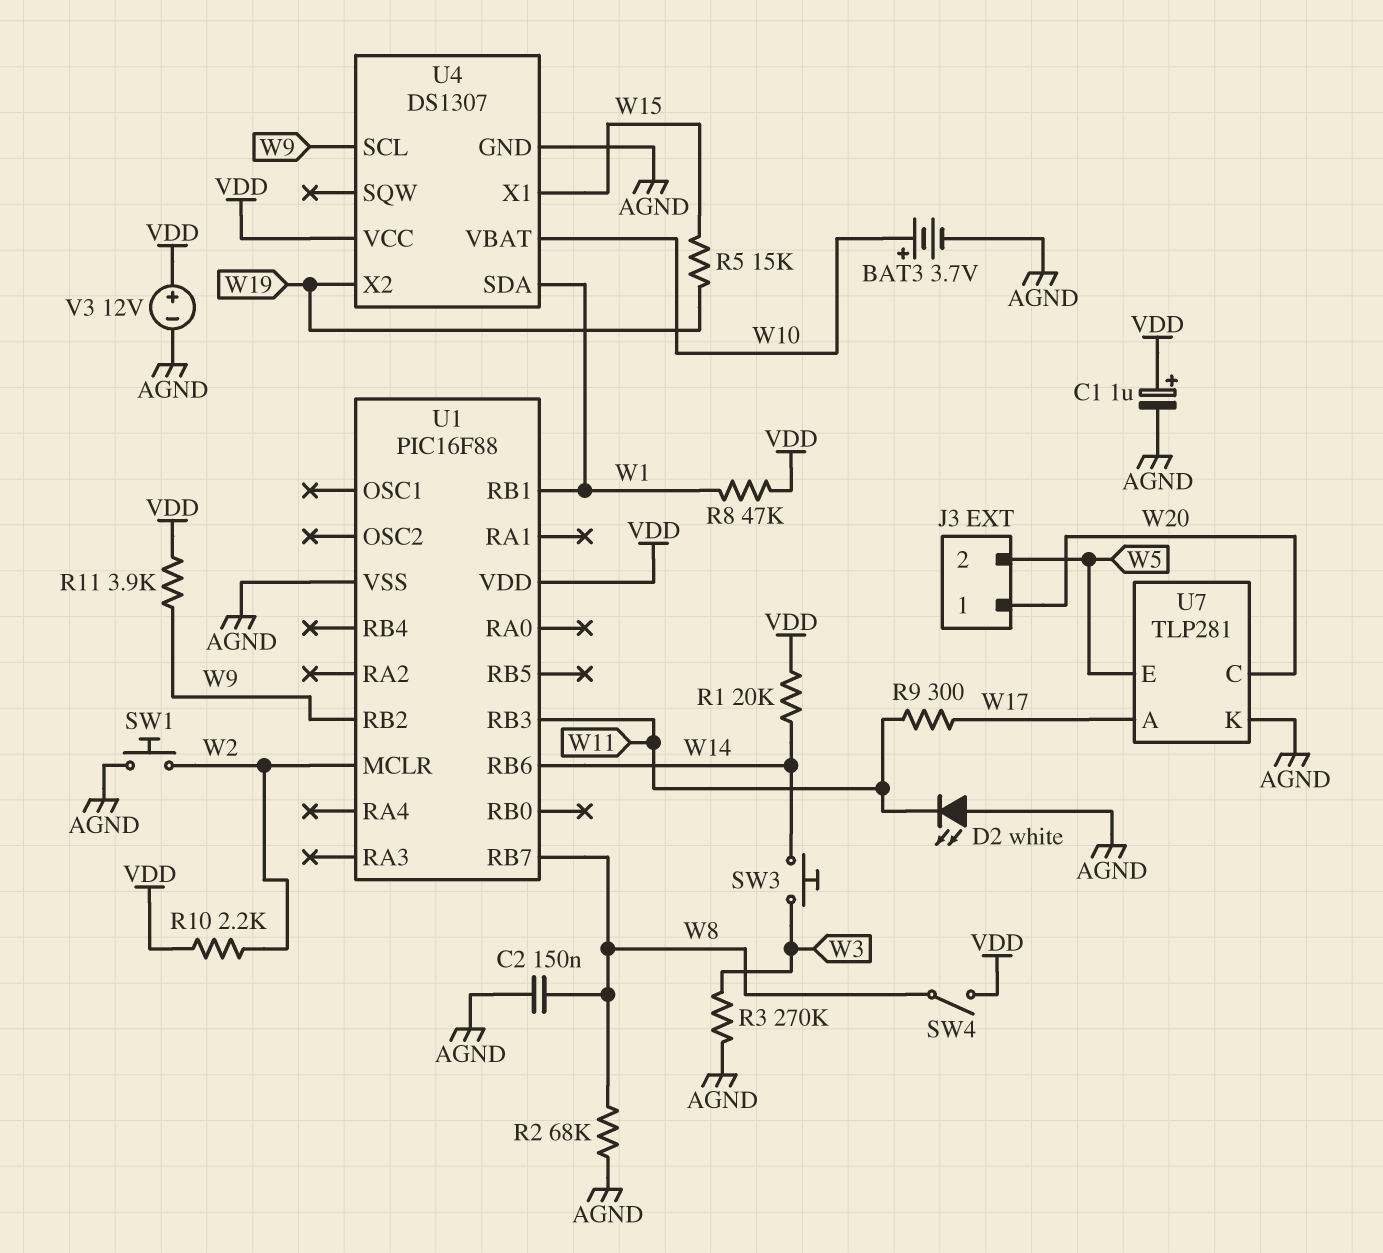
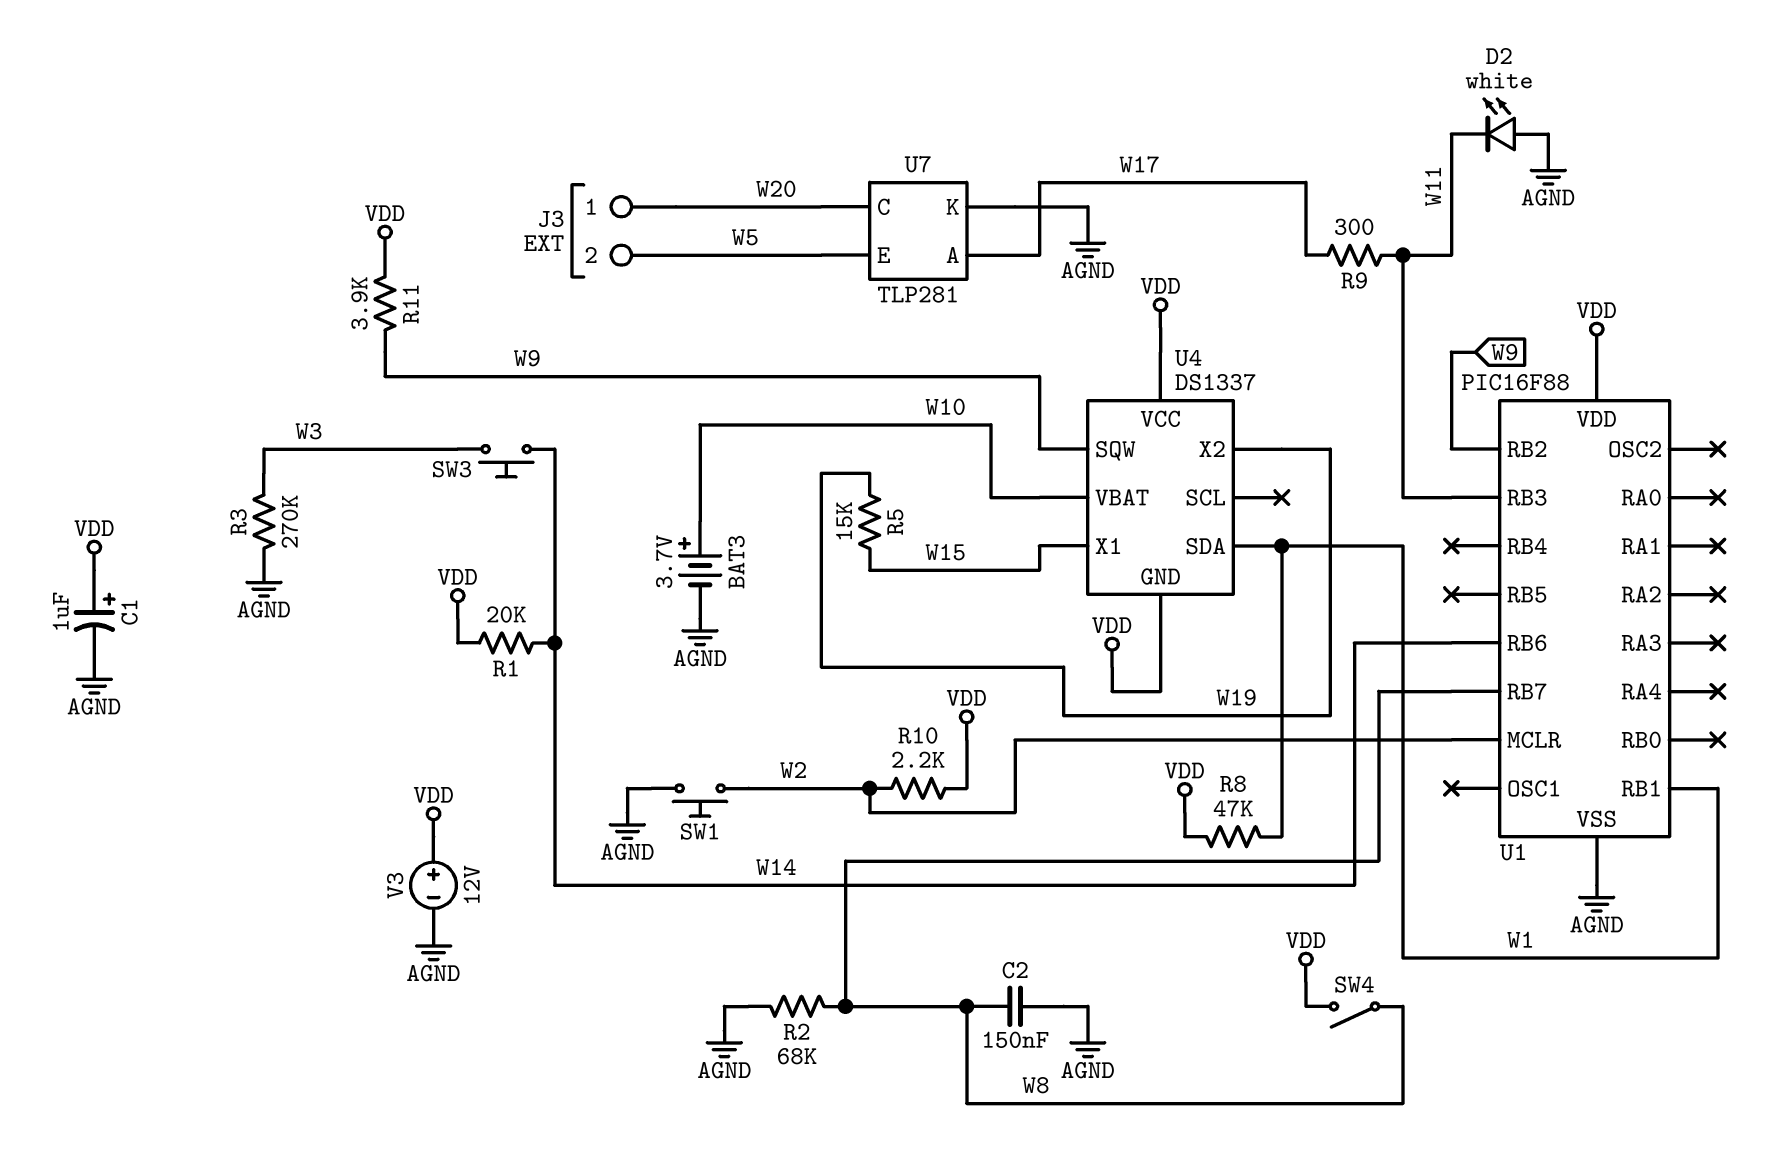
U4: DS1307 -> DS1337
U4 pin GND: AGND -> VDD
U4 pin SCL: W9 -> none
U4 pin SQW: none -> W9

